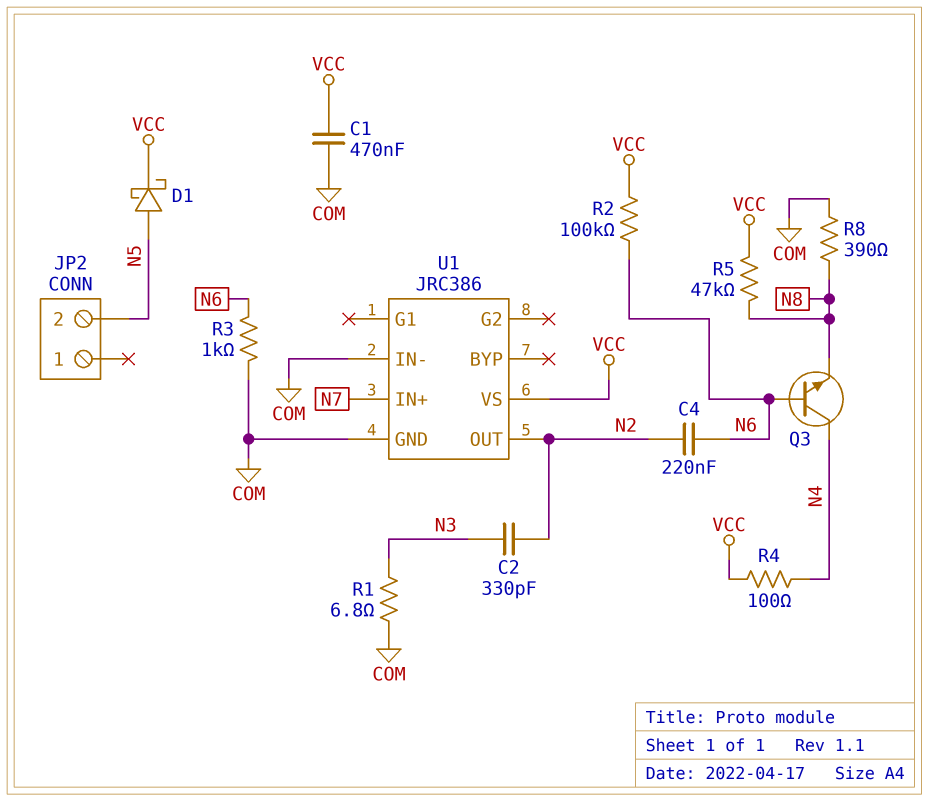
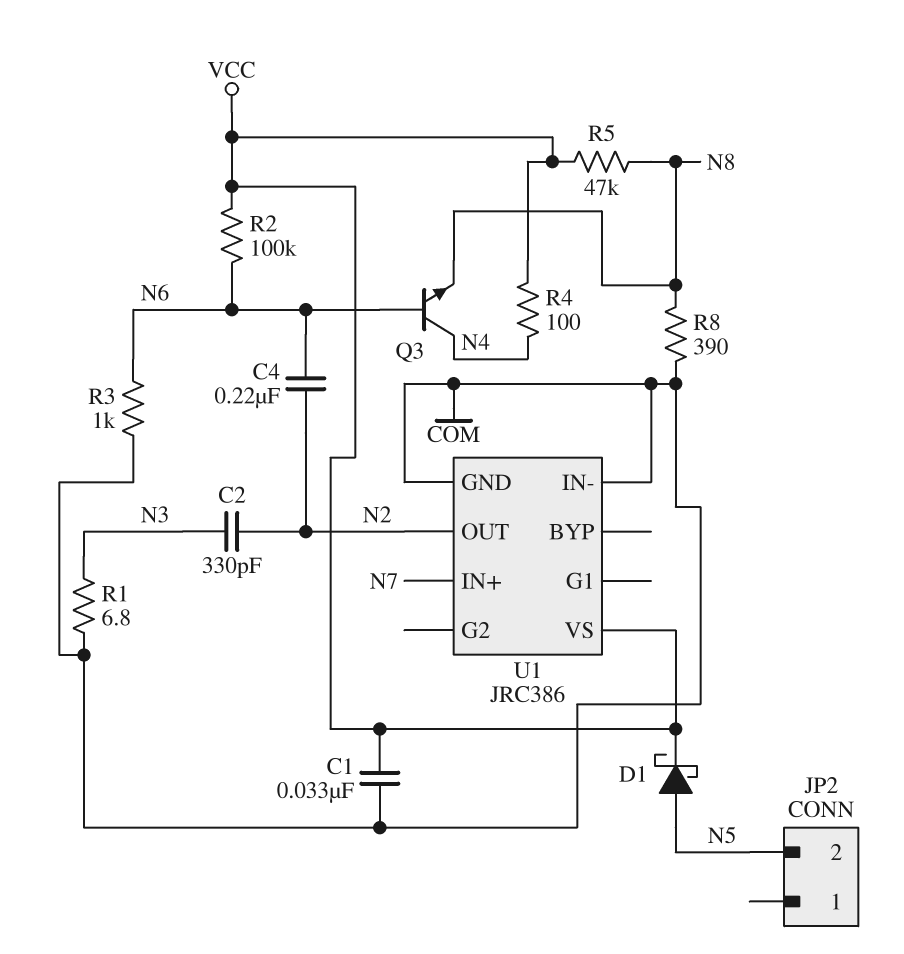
C1: 470nF (COM, VCC) -> 33nF (COM, VCC)

